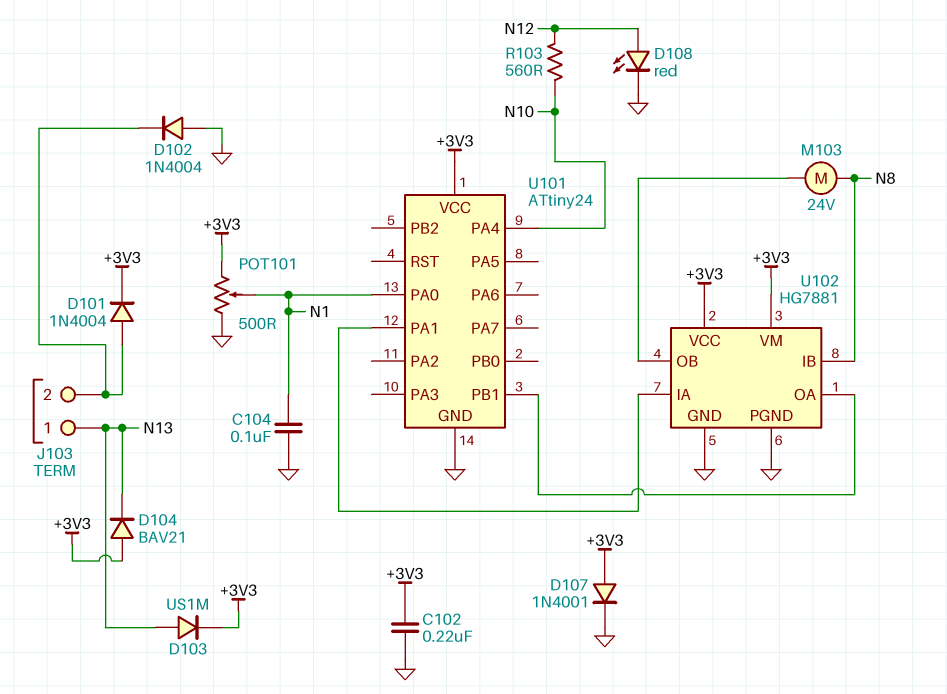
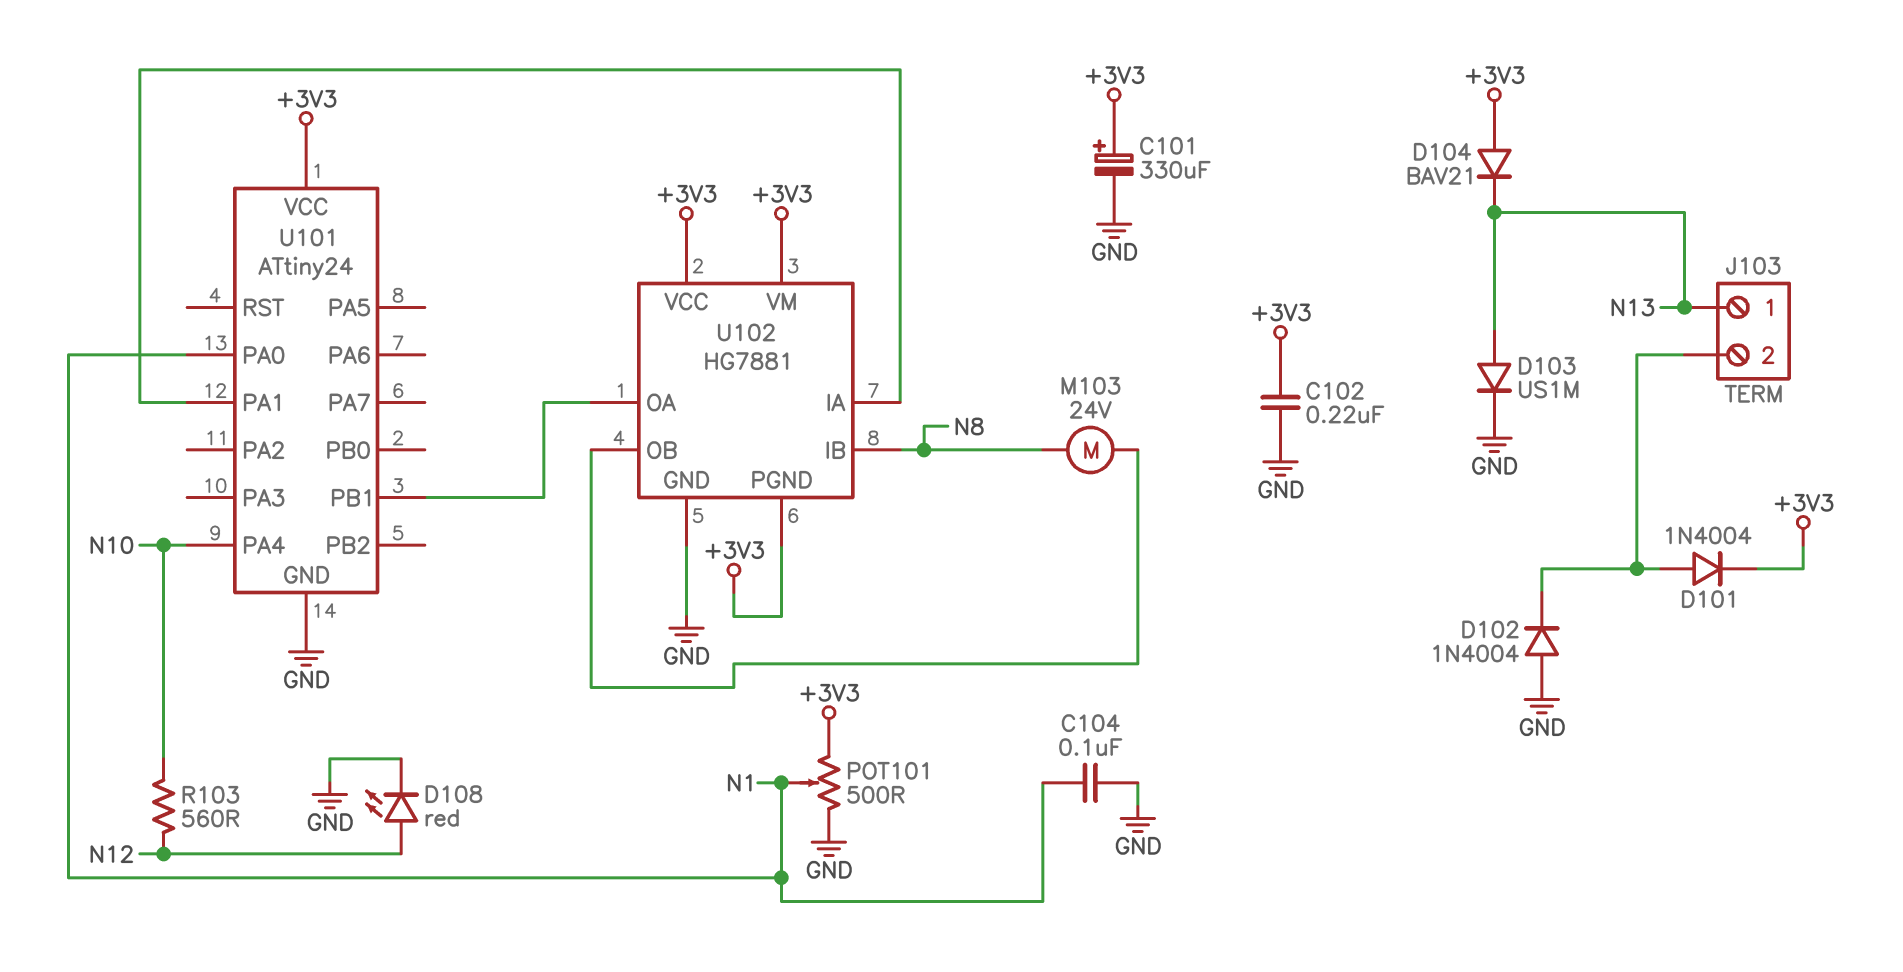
C101: none -> 330uF (plus +3V3, minus GND)
D103: diode US1M (A N13, K +3V3) -> diode US1M (A N13, K GND)
D107: diode 1N4001 (A +3V3, K GND) -> none
U102 pin PGND: GND -> +3V3

